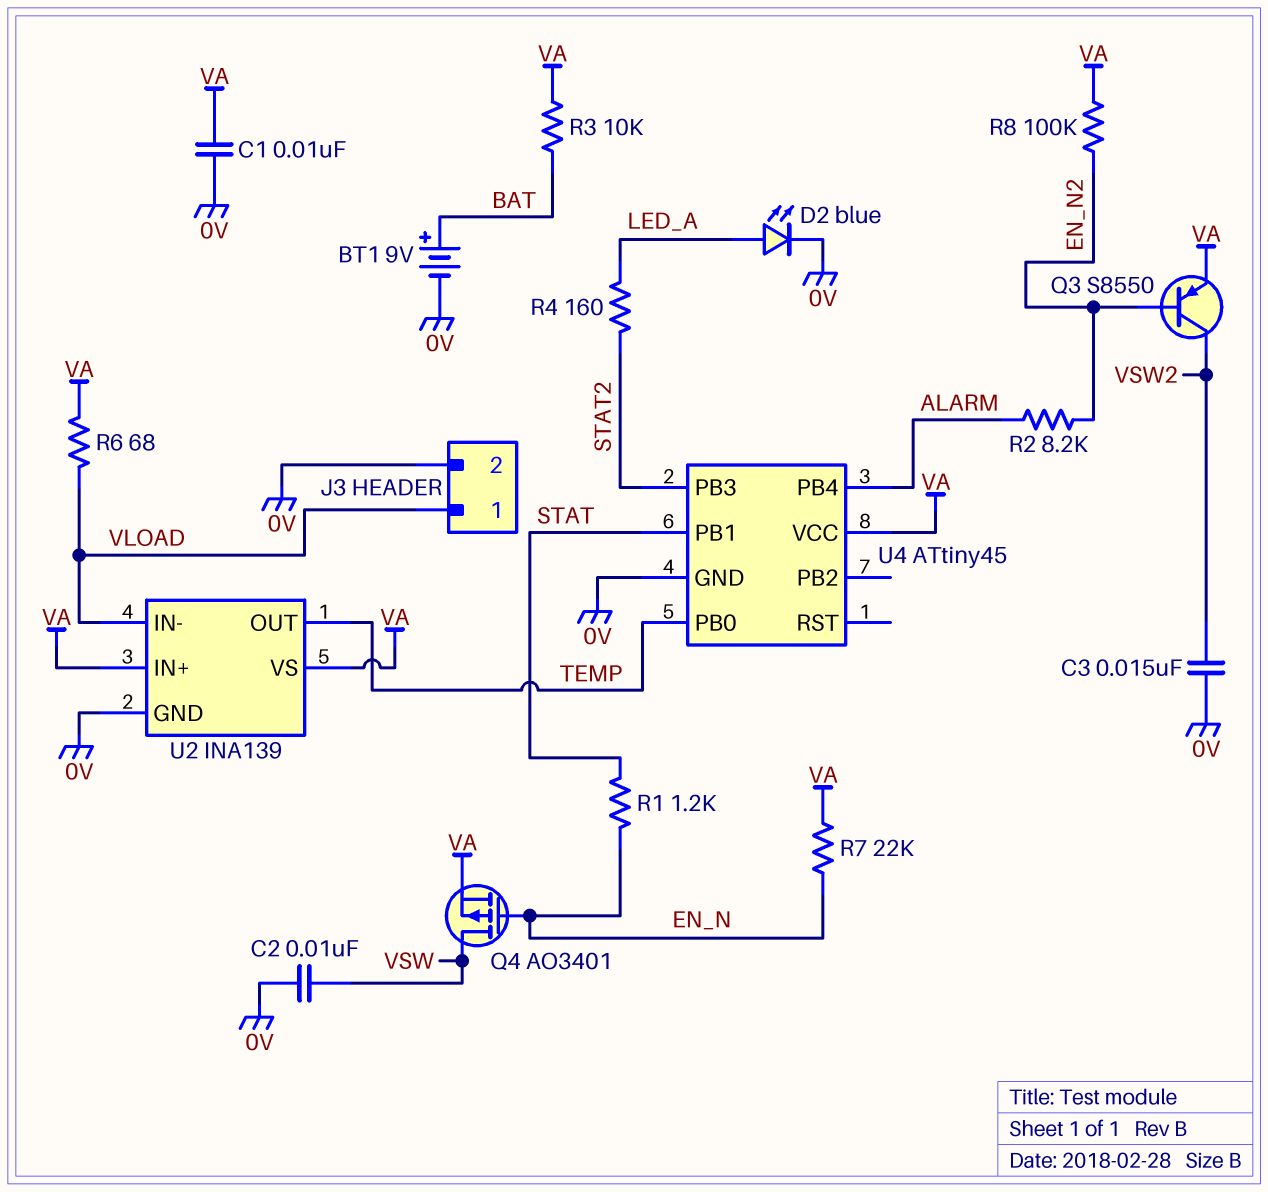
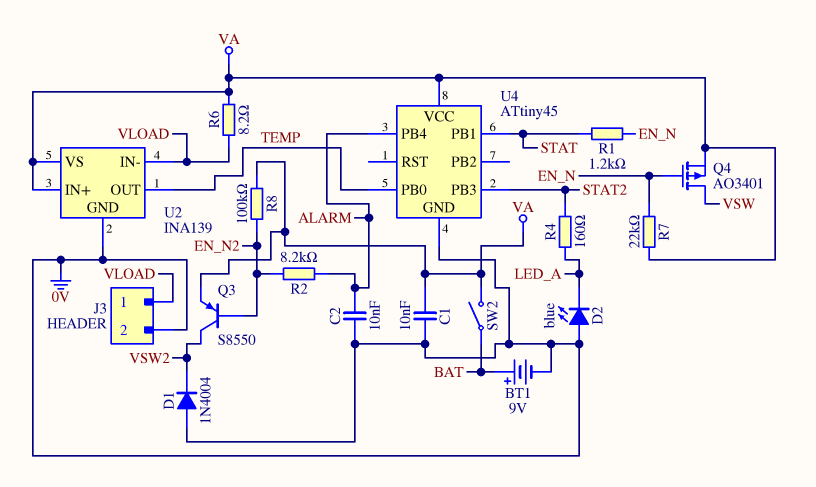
C2: 10nF (0V, VSW) -> 10nF (0V, ALARM)
C3: 15nF (0V, VSW2) -> none
D1: none -> diode 1N4004 (A 0V, K VSW2)
D2: LED blue (A LED_A, K 0V) -> LED blue (A 0V, K LED_A)
R3: 10k (BAT, VA) -> none
R6: 68 (VA, VLOAD) -> 8.2 (VA, VLOAD)
SW2: none -> switch (BAT, VA)

